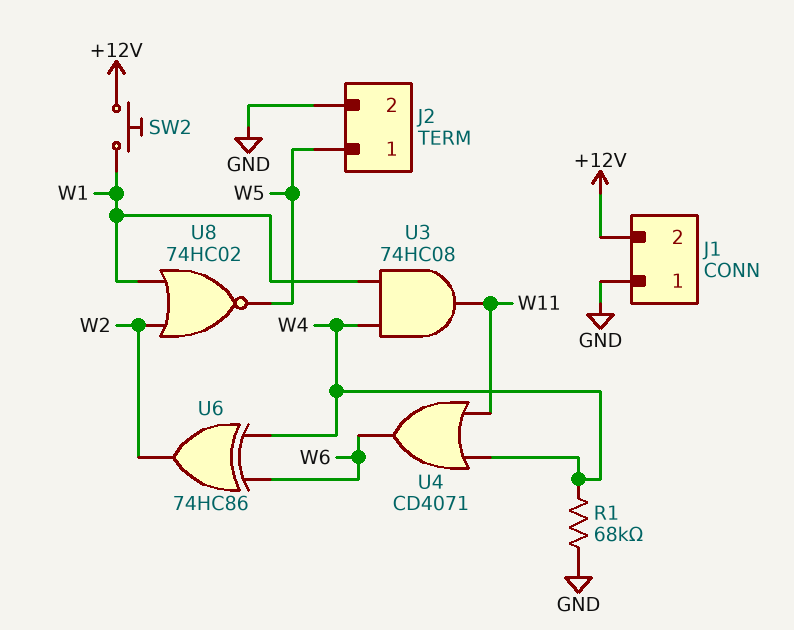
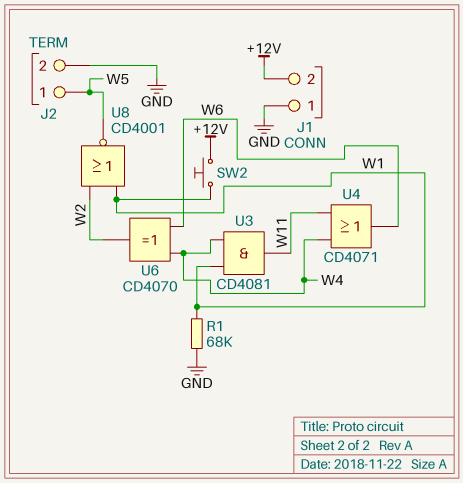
R1: 68k (GND, W4) -> 68k (GND, W1)
U3: AND 74HC08 (in W1, in W4, out W11) -> AND CD4081 (in W1, in W4, out W11)
U6: XOR 74HC86 (in W4, in W6, out W2) -> XOR CD4070 (in W4, in W6, out W2)
U8: NOR 74HC02 (in W1, in W2, out W5) -> NOR CD4001 (in W1, in W2, out W5)

